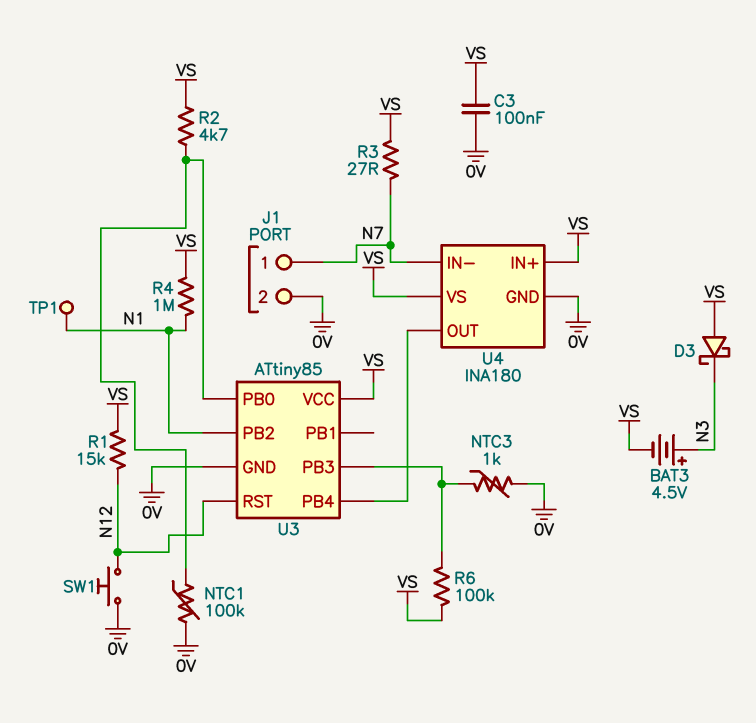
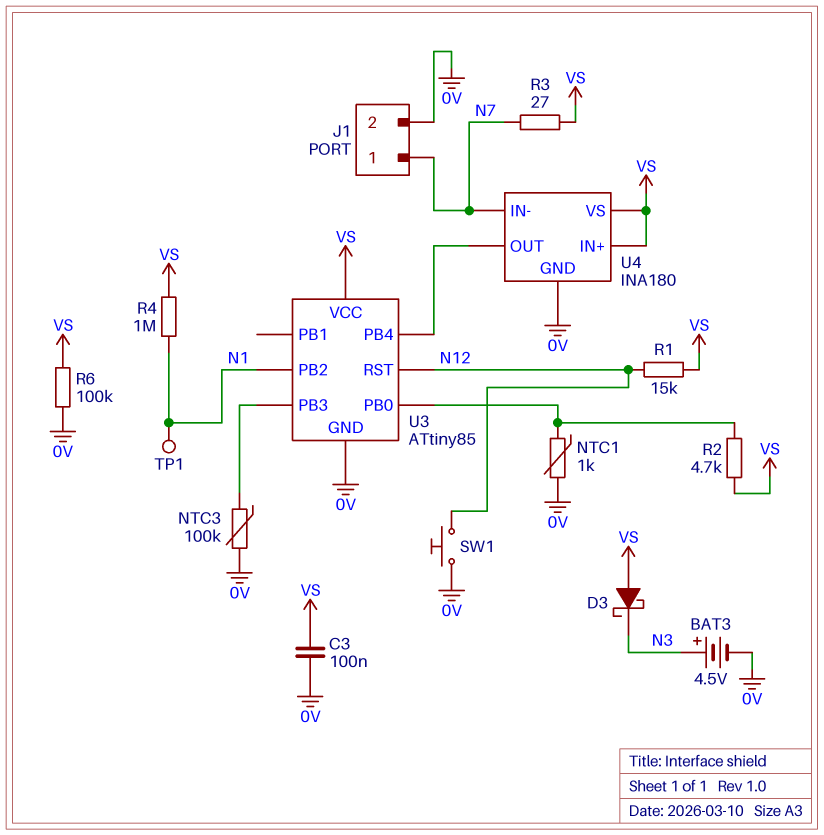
BAT3: 4.5V (plus N3, minus VS) -> 4.5V (plus N3, minus 0V)
NTC1: 100k (0V, U3/PB0) -> 1k (0V, U3/PB0)
NTC3: 1k (0V, U3/PB3) -> 100k (0V, U3/PB3)
R6: 100k (U3/PB3, VS) -> 100k (0V, VS)

